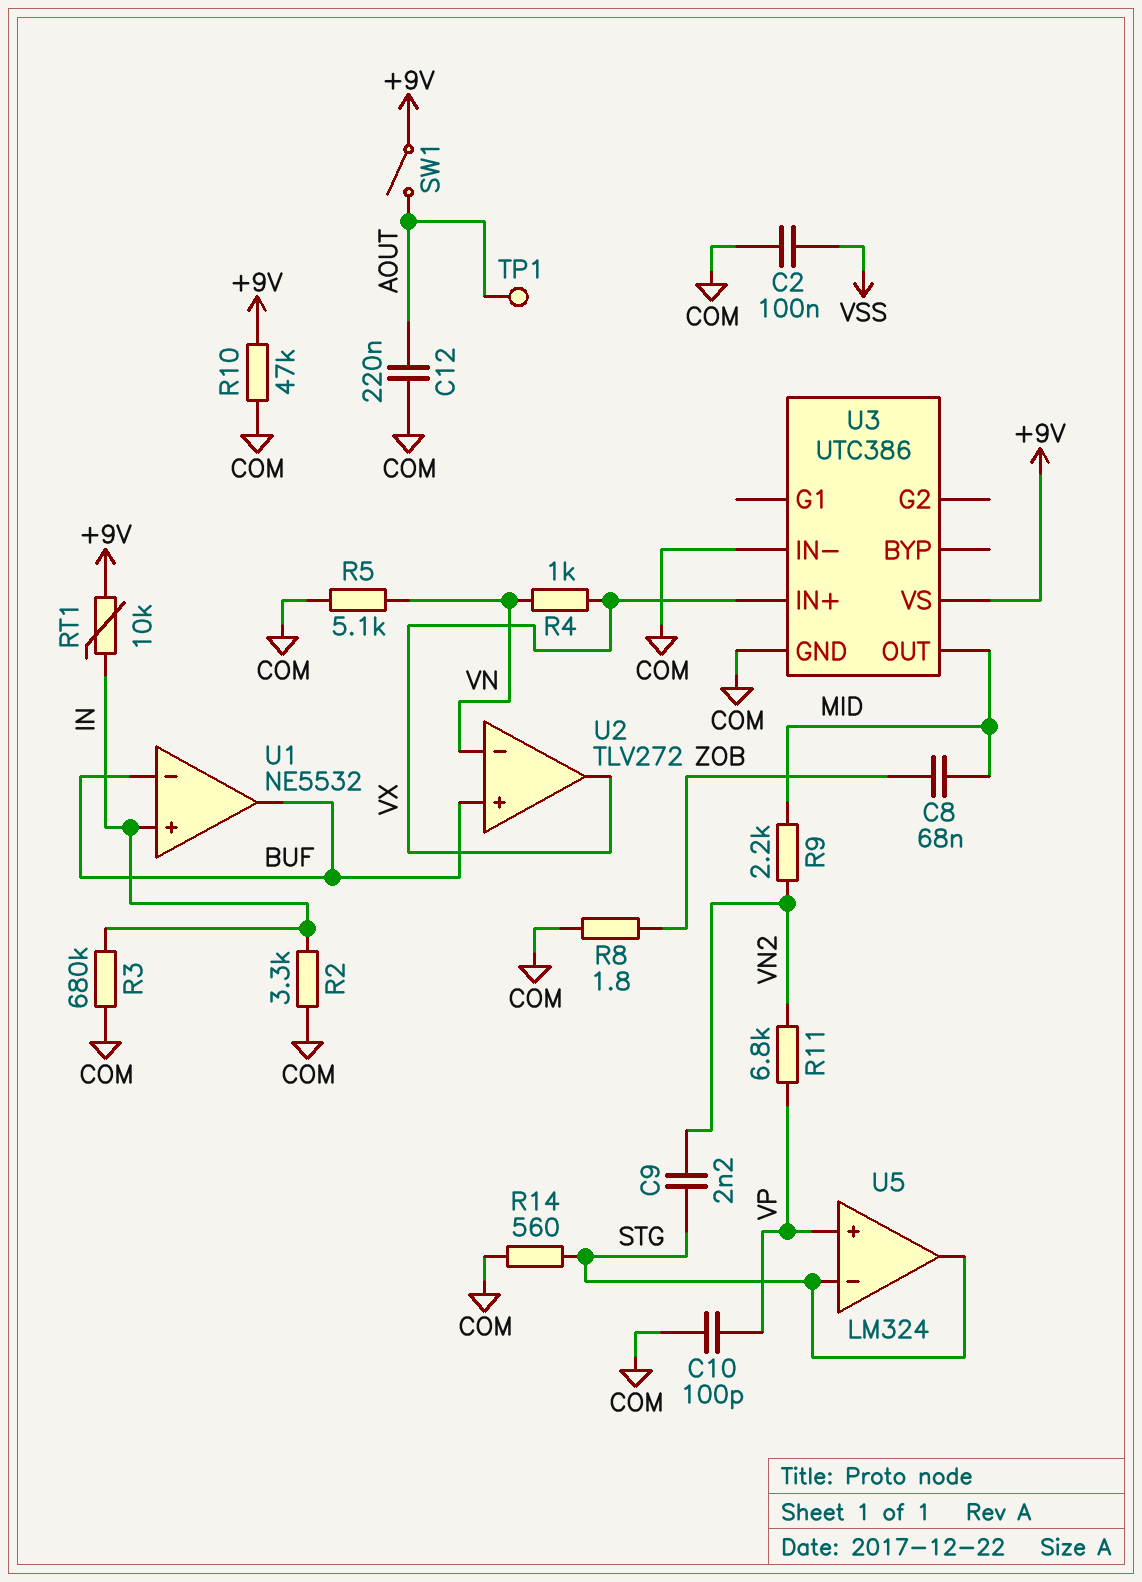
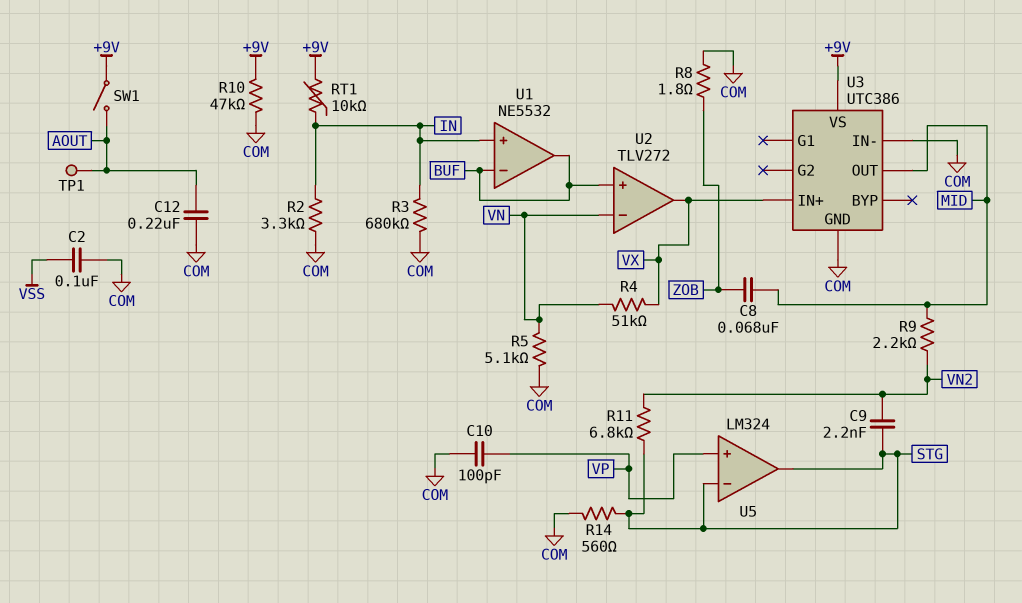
R4: 1k (VN, VX) -> 51k (VN, VX)
R11: 6.8k (VN2, VP) -> 6.8k (STG, VN2)

